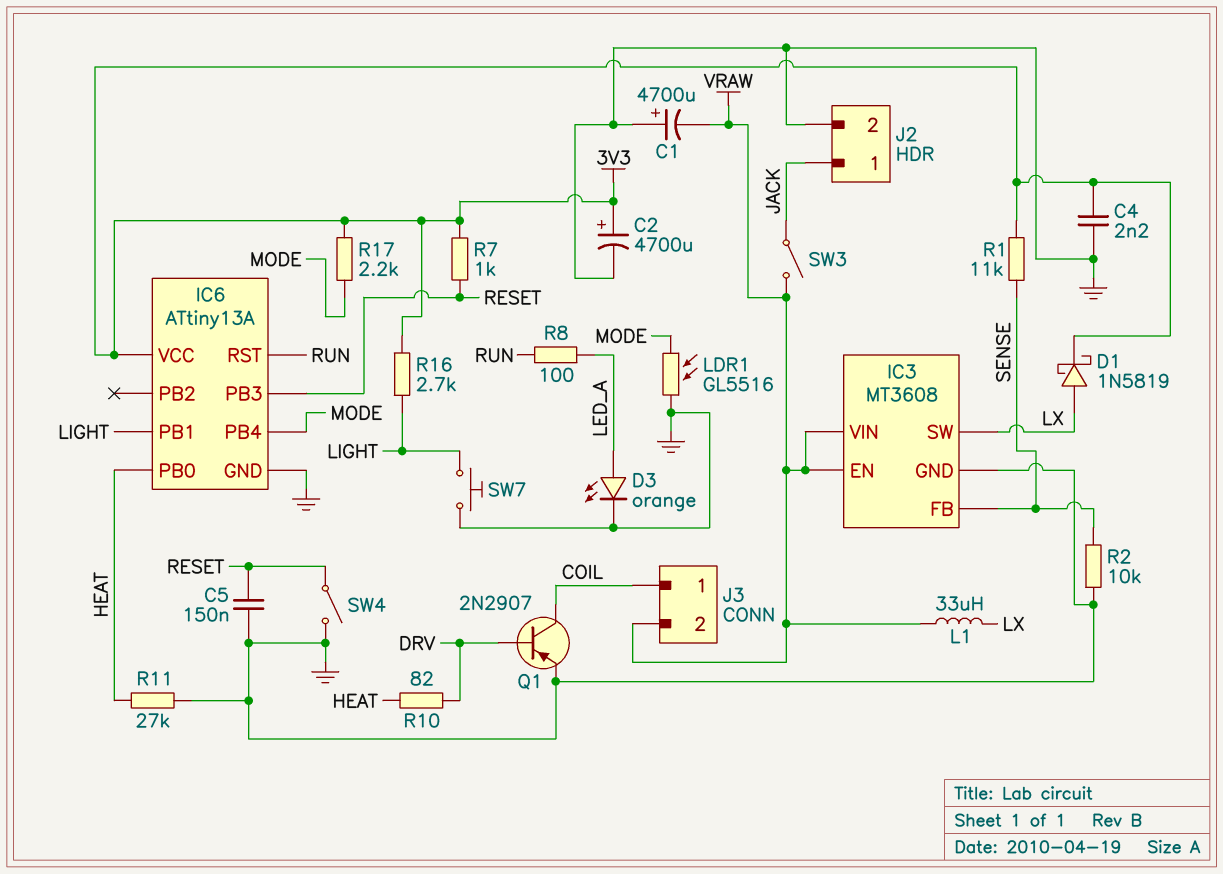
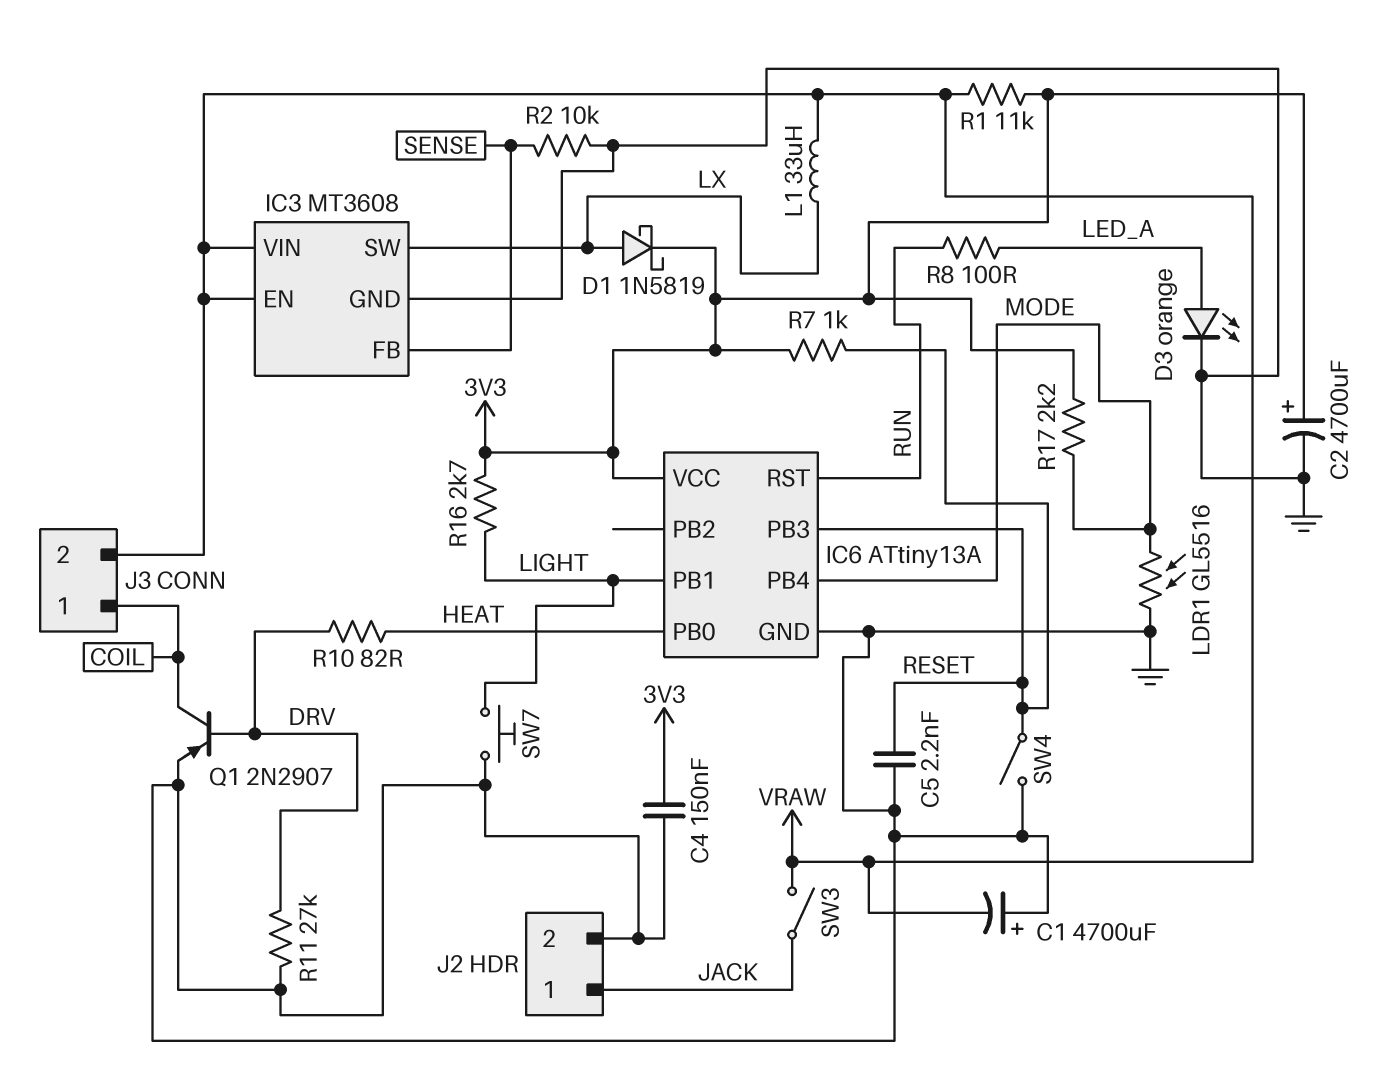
C4: 2.2nF (3V3, GND) -> 150nF (3V3, GND)
C5: 150nF (GND, RESET) -> 2.2nF (GND, RESET)
R1: 11k (3V3, SENSE) -> 11k (3V3, VRAW)
R11: 27k (GND, HEAT) -> 27k (DRV, GND)

